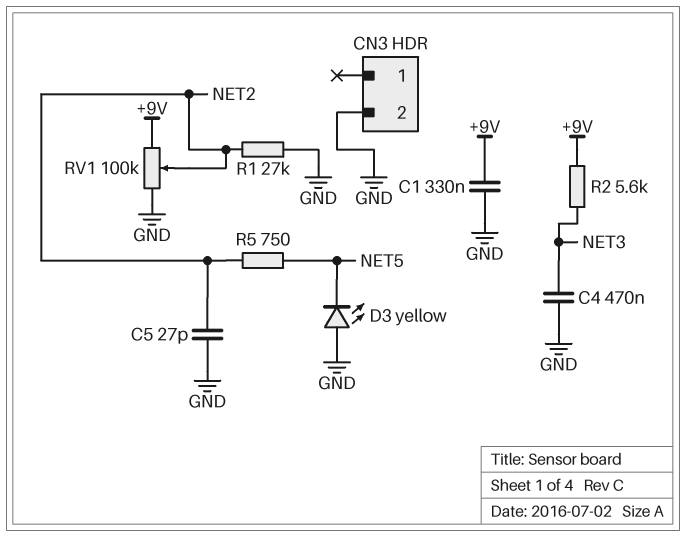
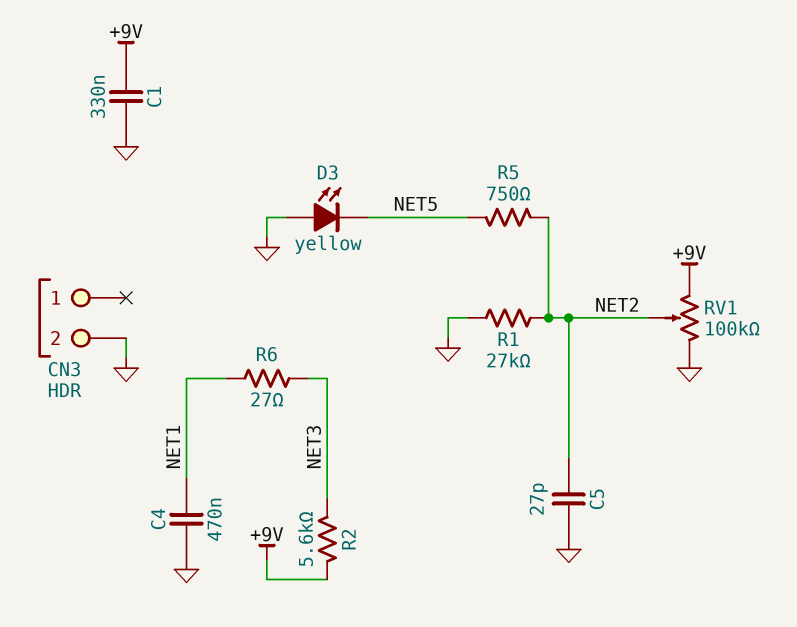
C4: 470nF (GND, NET3) -> 470nF (GND, NET1)
R6: none -> 27 (NET1, NET3)

